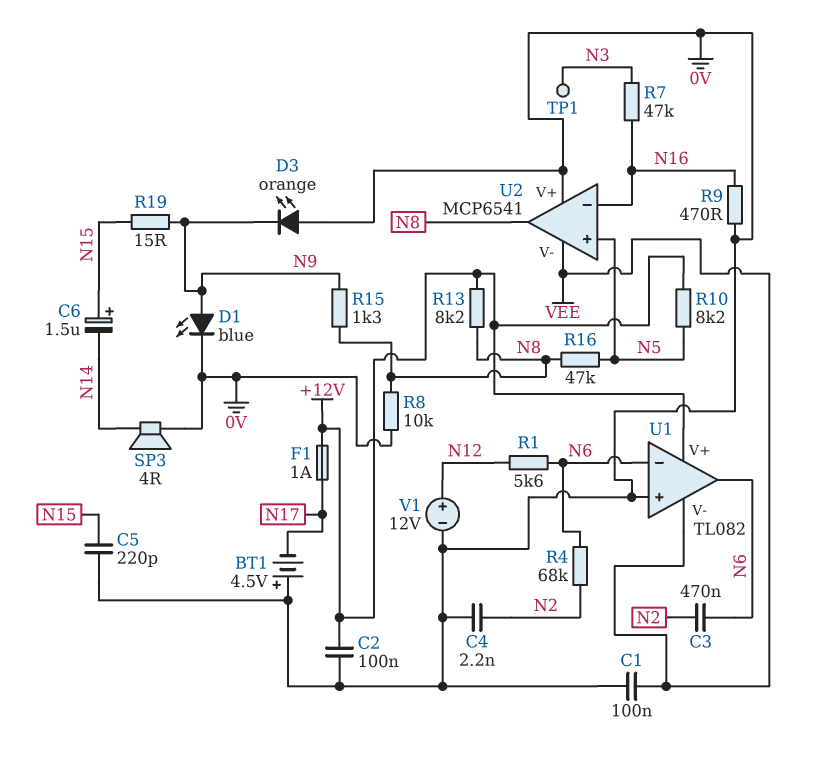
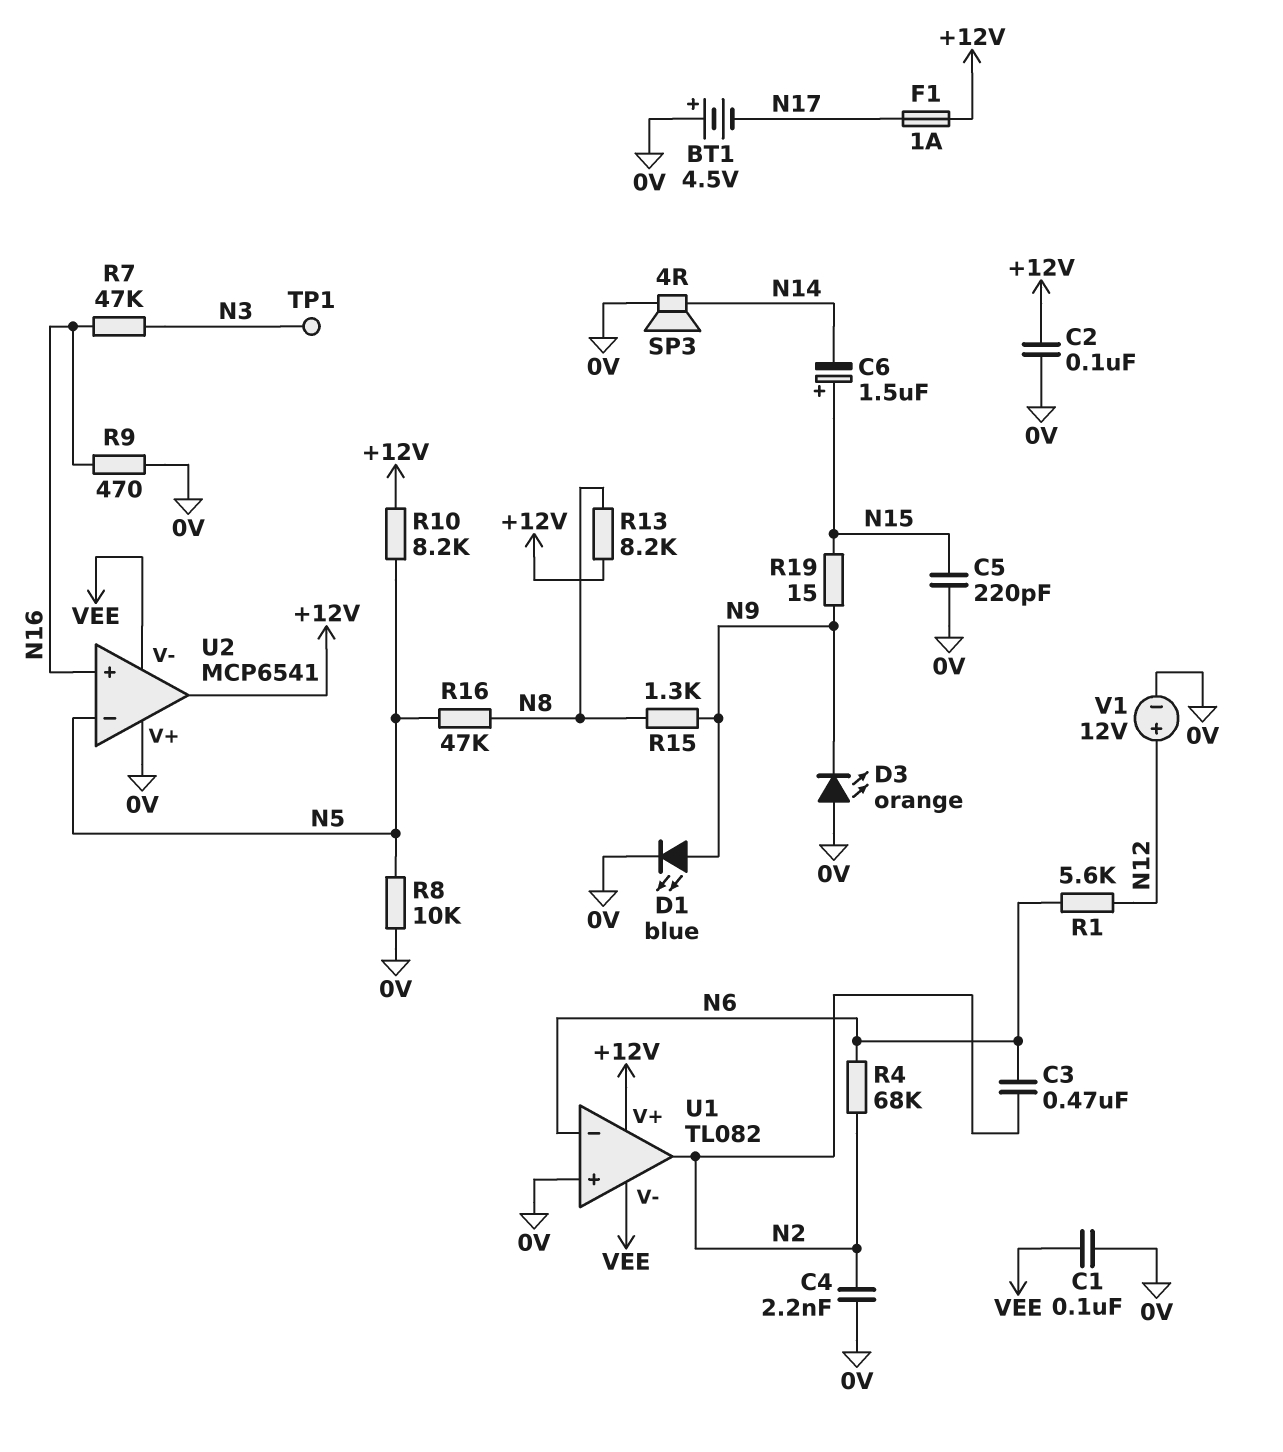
R8: 10k (0V, N8) -> 10k (0V, N5)
U1 pin out: N6 -> N2
U2 pin in+: N5 -> N16
U2 pin in-: N16 -> N5
U2 pin out: N8 -> +12V

